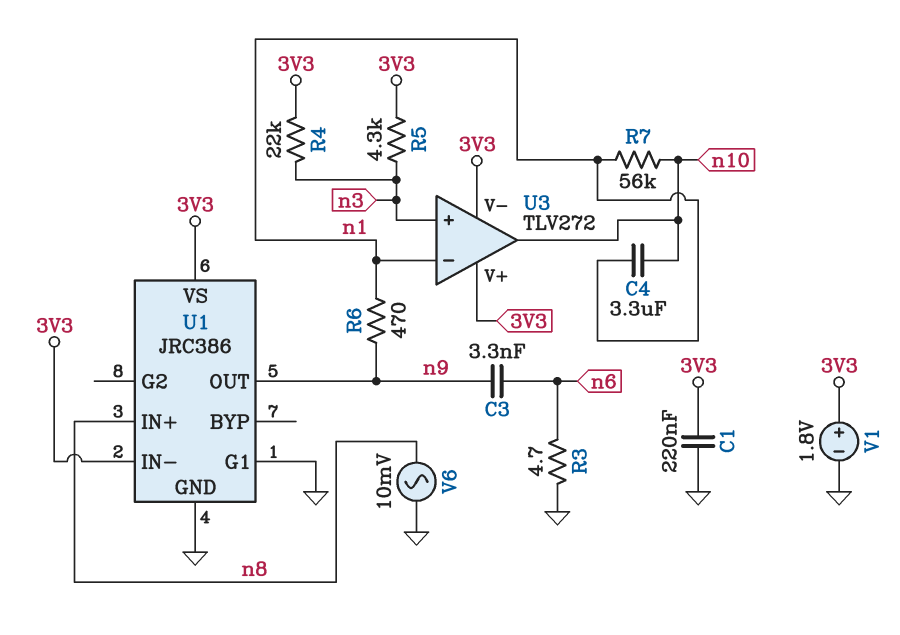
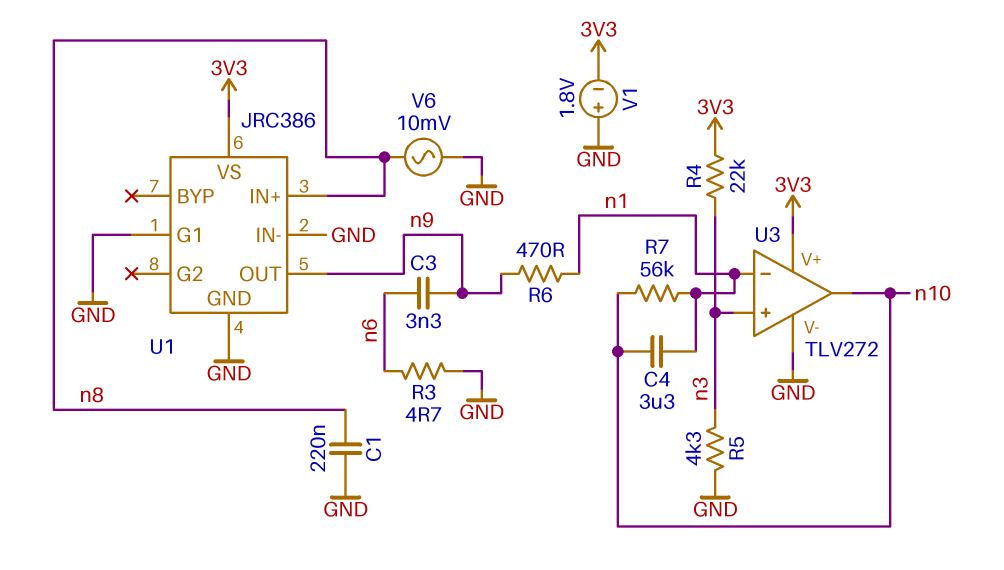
C1: 220nF (3V3, GND) -> 220nF (GND, n8)
R5: 4.3k (3V3, n3) -> 4.3k (GND, n3)
U1 pin IN-: 3V3 -> GND
U3 pin V-: 3V3 -> GND
V1: 1.8V (plus 3V3, minus GND) -> 1.8V (plus GND, minus 3V3)

